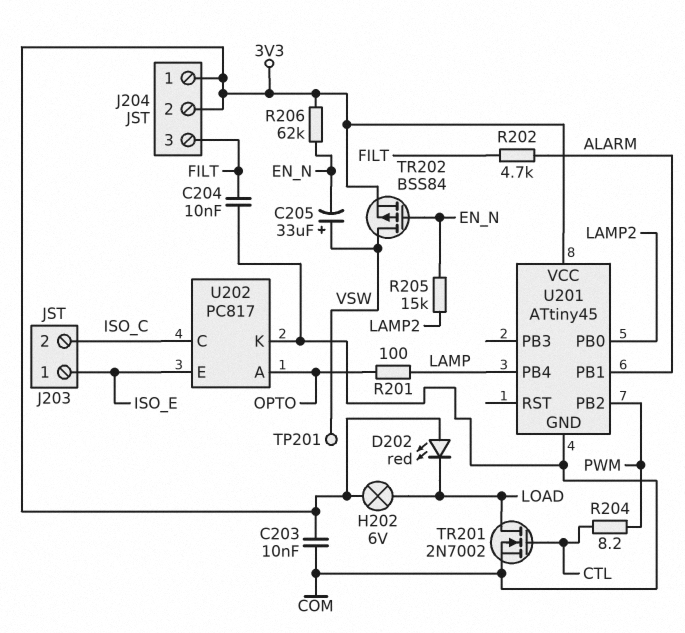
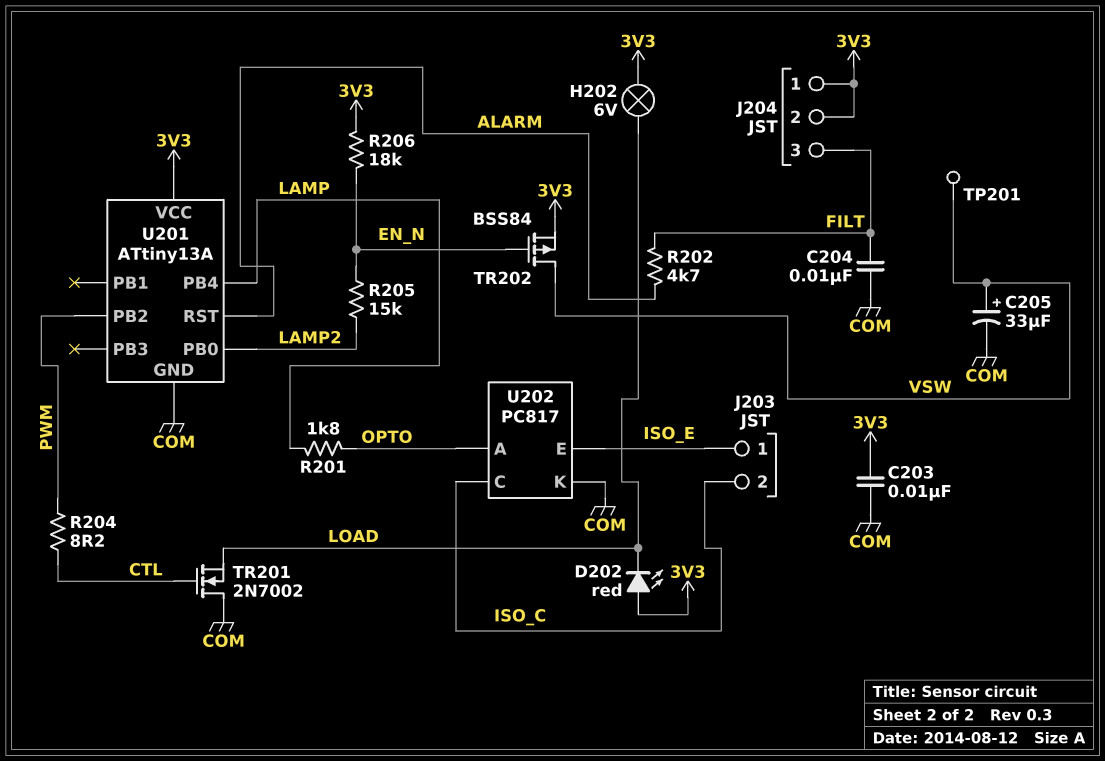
C205: 33uF (plus VSW, minus EN_N) -> 33uF (plus VSW, minus COM)
R201: 100 (LAMP, OPTO) -> 1.8k (LAMP, OPTO)
R206: 62k (3V3, EN_N) -> 18k (3V3, EN_N)
TR201: NMOS 2N7002 (G CTL, D LOAD, S COM) -> NMOS 2N7002 (G CTL, D COM, S LOAD)
U201: ATtiny45 -> ATtiny13A
U201 pin PB1: ALARM -> none
U201 pin RST: none -> ALARM

